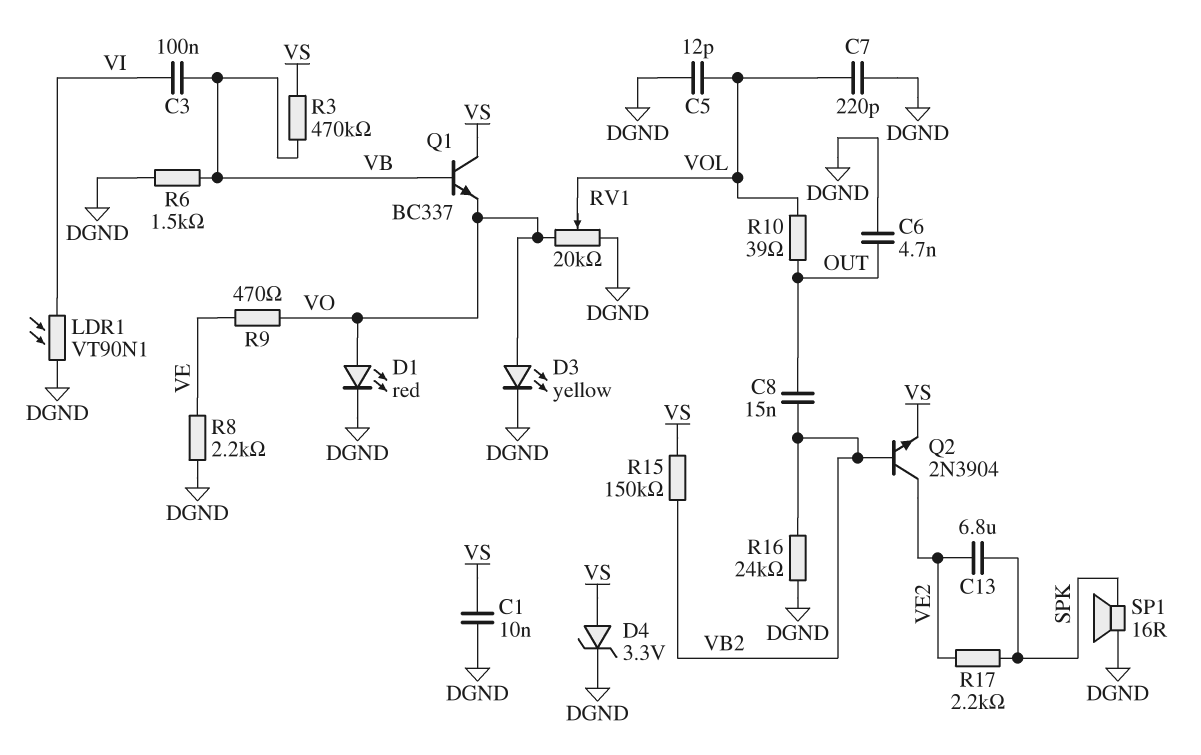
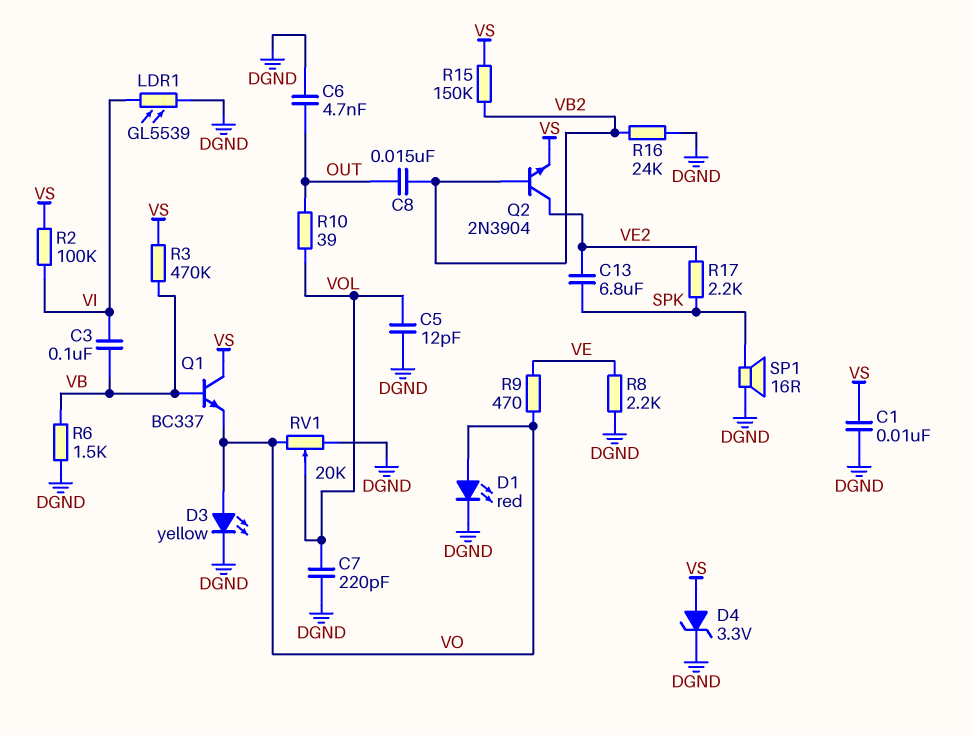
LDR1: VT90N1 (DGND, VI) -> GL5539 (DGND, VI)
R2: none -> 100k (VI, VS)

